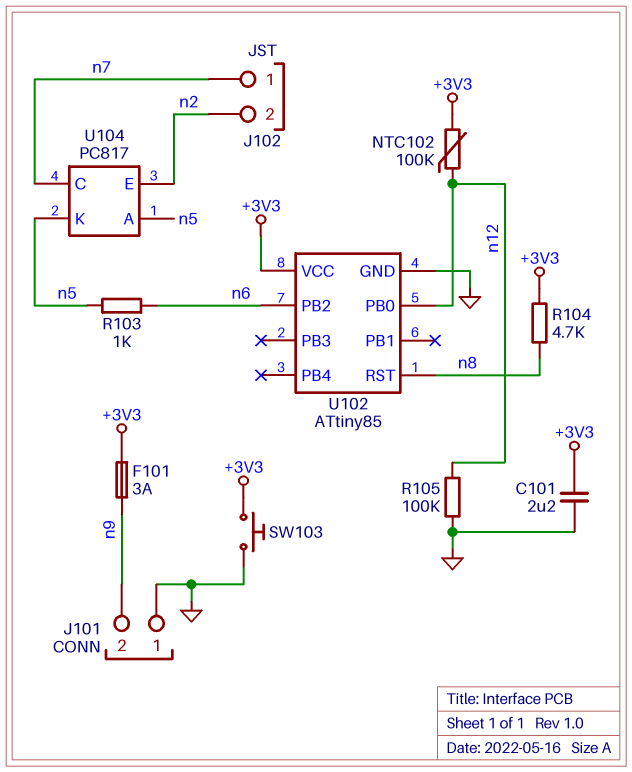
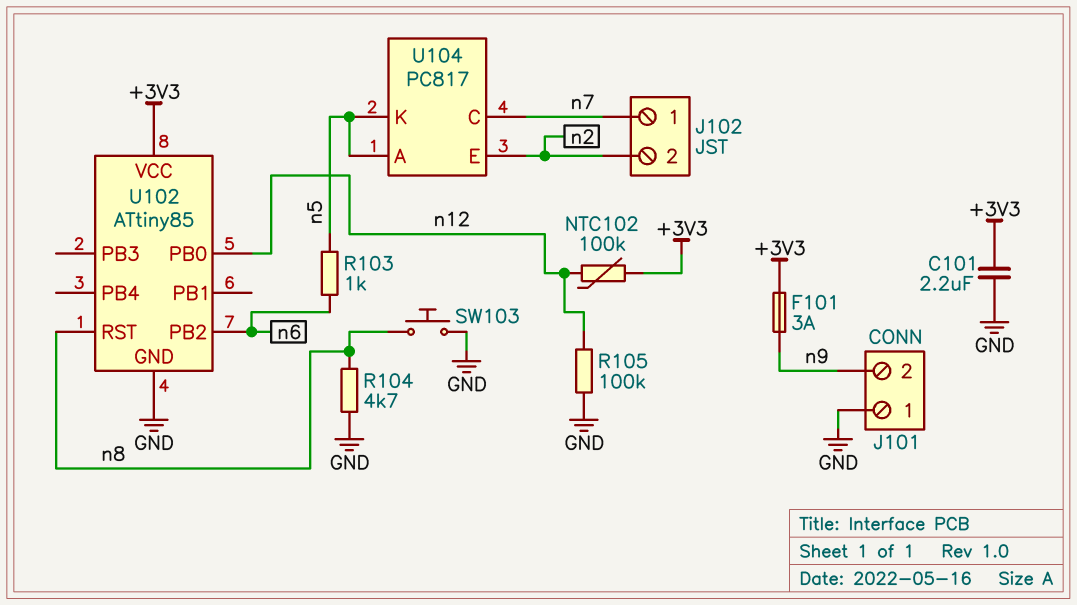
R104: 4.7k (+3V3, n8) -> 4.7k (GND, n8)
SW103: button (+3V3, GND) -> button (GND, n8)

